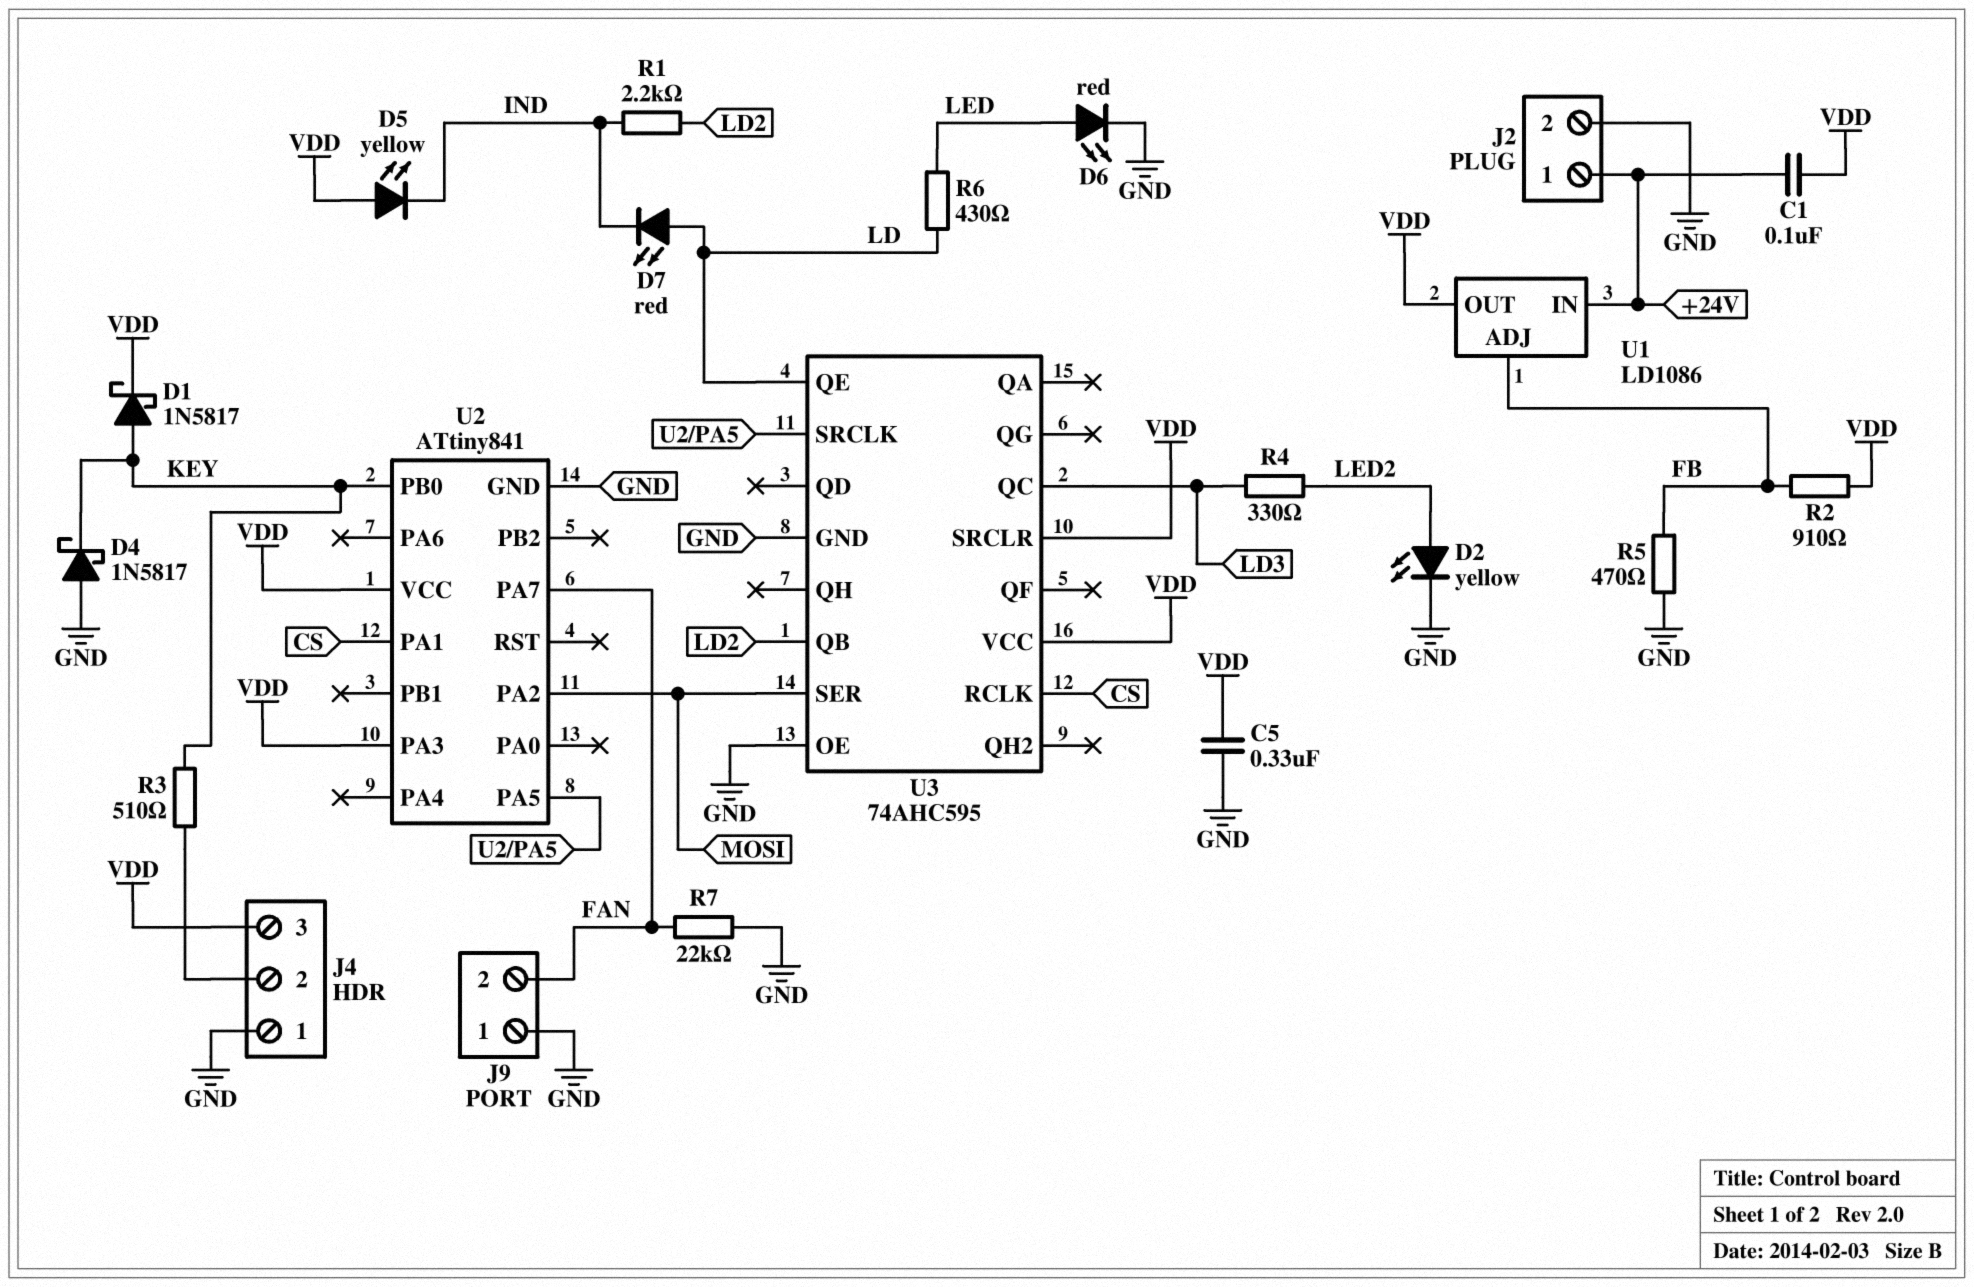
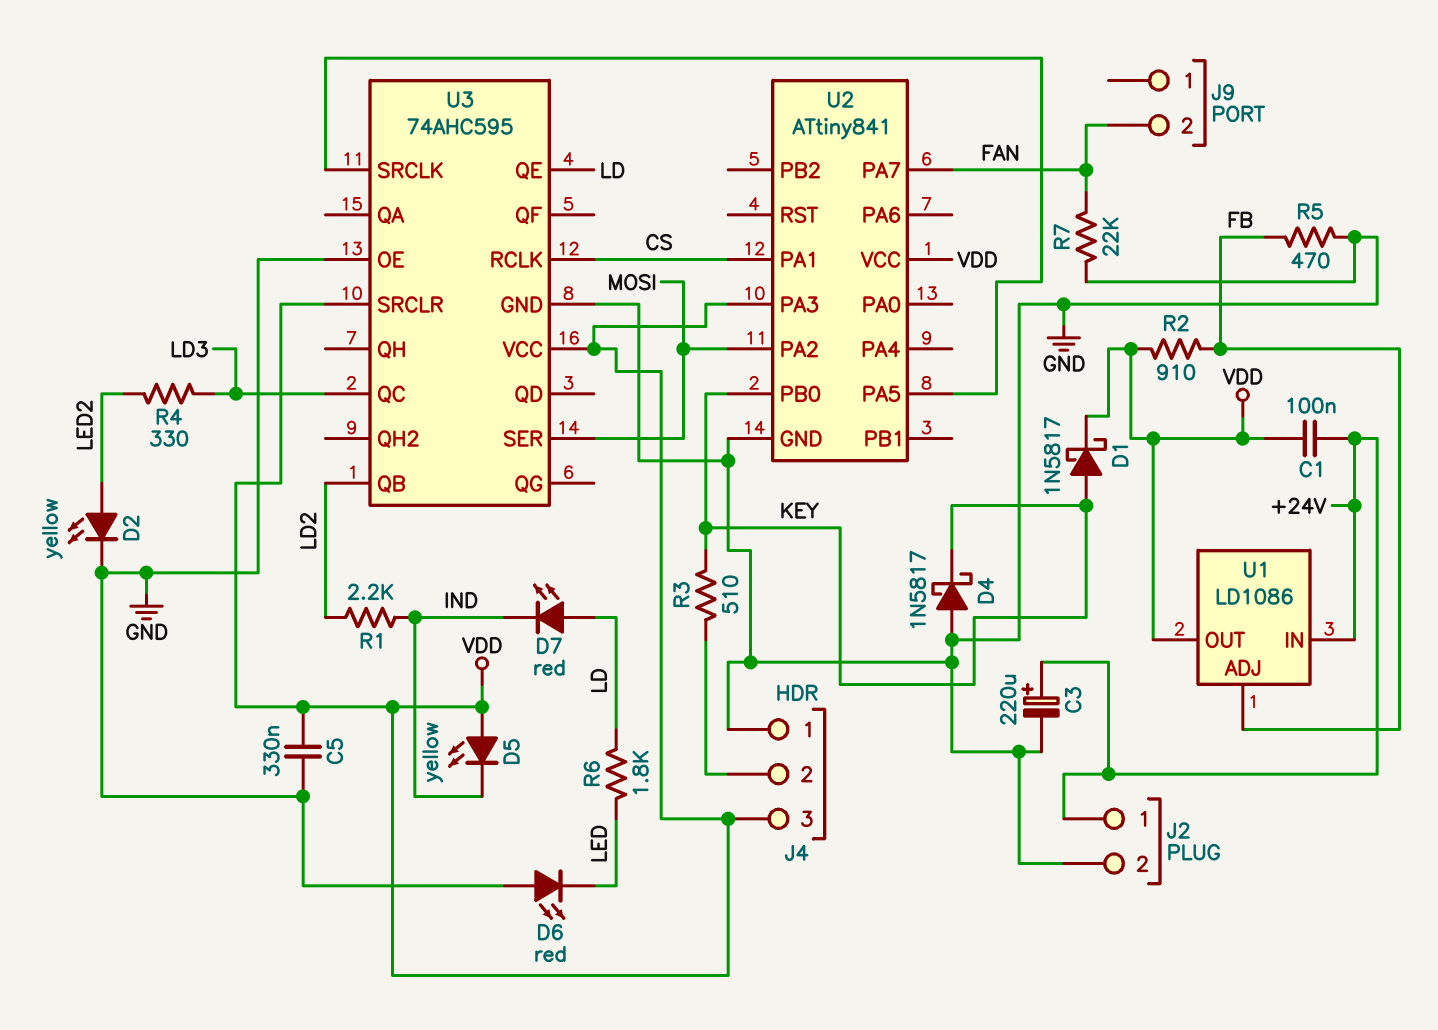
C3: none -> 220uF (plus +24V, minus GND)
D6: LED red (A LED, K GND) -> LED red (A GND, K LED)
J9 pin 1: GND -> none
R6: 430 (LD, LED) -> 1.8k (LD, LED)

